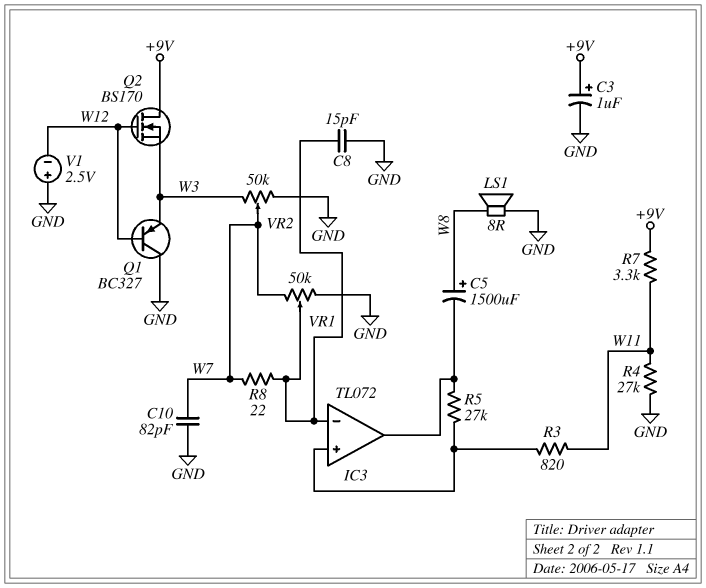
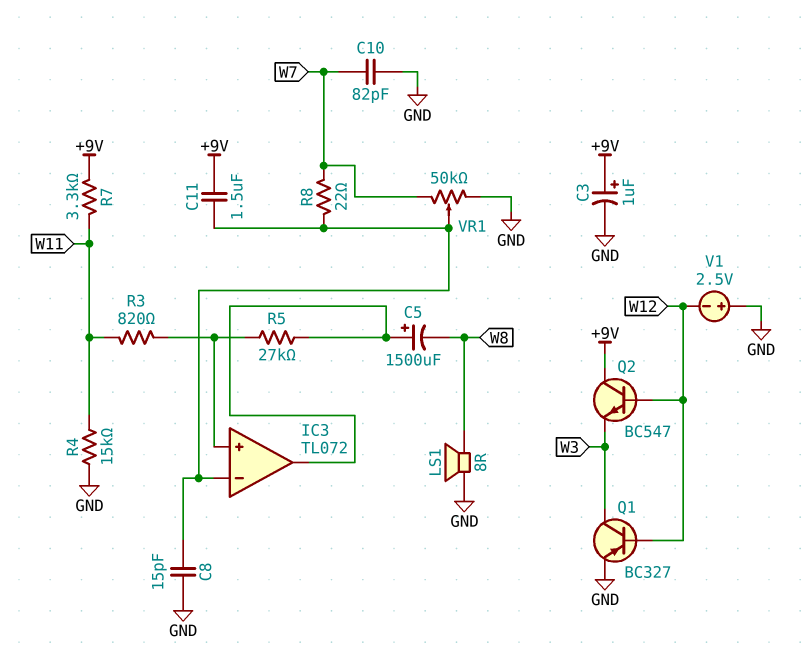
C5: 1500uF (plus W8, minus IC3/out) -> 1500uF (plus IC3/out, minus W8)
C11: none -> 1.5uF (+9V, IC3/in-)
Q1: PNP BC327 (B W12, C GND, E W3) -> PNP BC327 (B W12, C W3, E GND)
Q2: NMOS BS170 (G W12, D +9V, S W3) -> NPN BC547 (B W12, C +9V, E W3)
R4: 27k (GND, W11) -> 15k (GND, W11)
VR2: 50k (GND, W3, wiper W7) -> none

